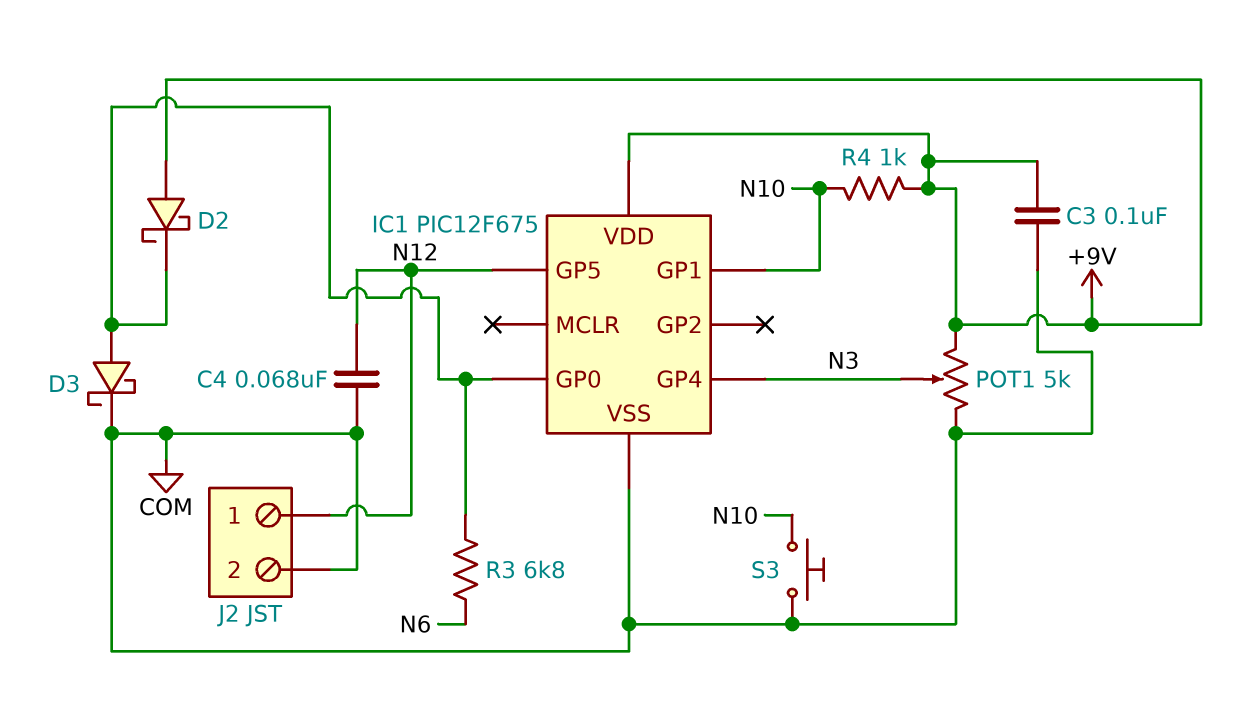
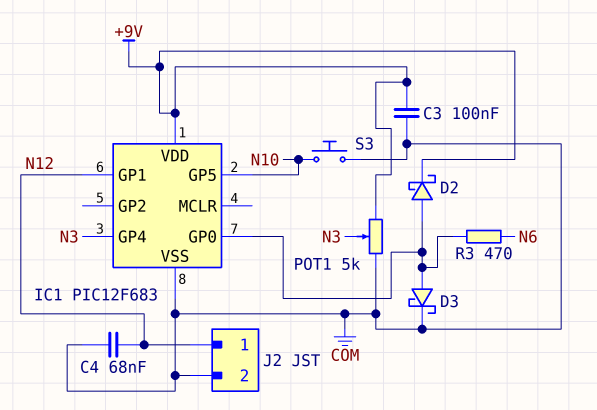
D2: schottky (A +9V, K IC1/GP0) -> schottky (A IC1/GP0, K +9V)
IC1: PIC12F675 -> PIC12F683
IC1 pin GP1: N10 -> N12
IC1 pin GP5: N12 -> N10
R3: 6.8k (IC1/GP0, N6) -> 470 (IC1/GP0, N6)
R4: 1k (+9V, N10) -> none

